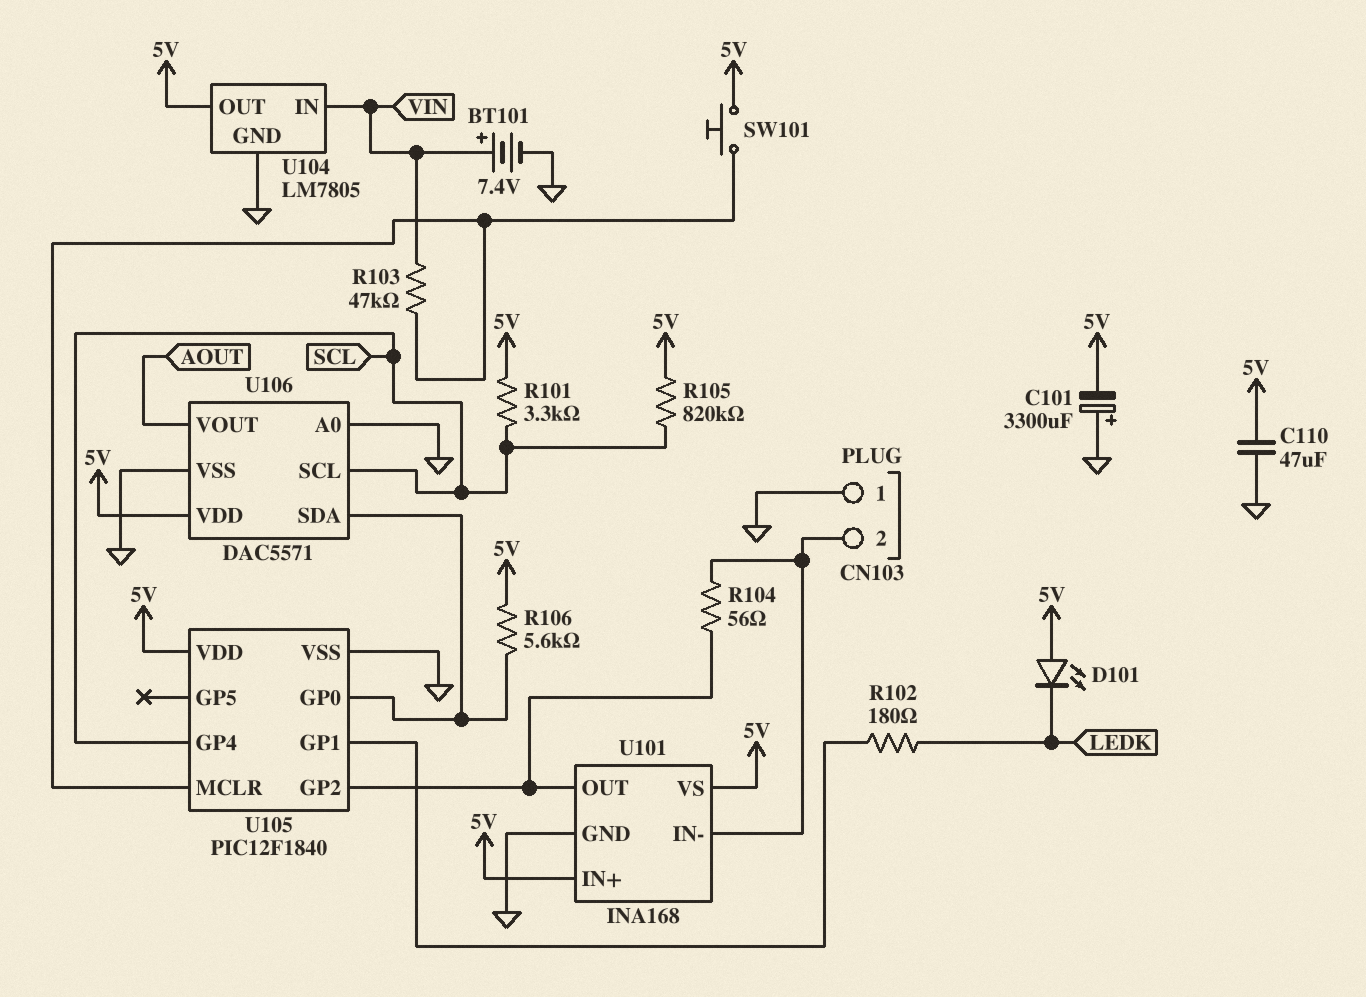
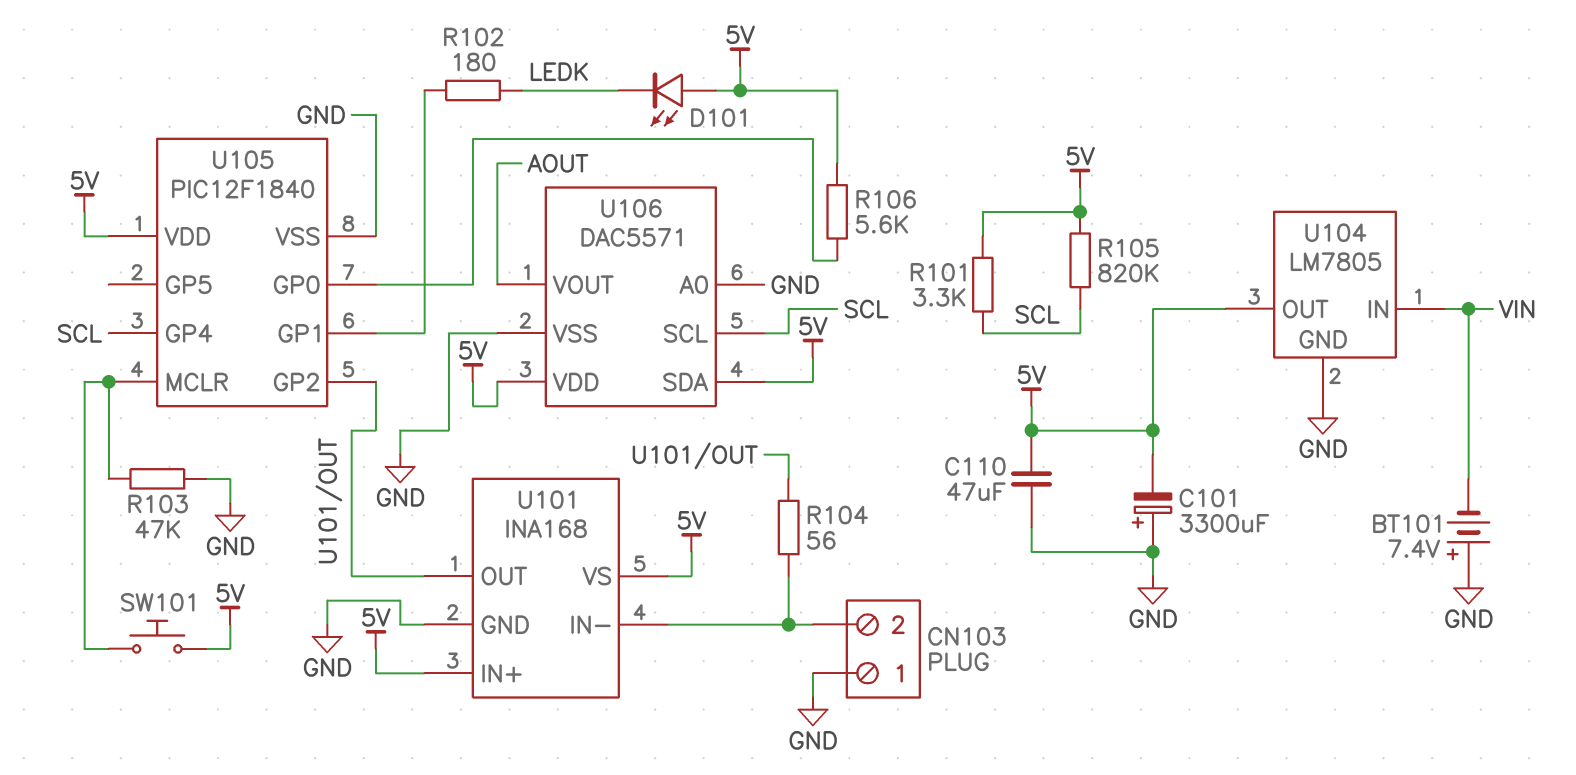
BT101: 7.4V (plus VIN, minus GND) -> 7.4V (plus GND, minus VIN)
R103: 47k (U105/MCLR, VIN) -> 47k (GND, U105/MCLR)
U106 pin SDA: U105/GP0 -> 5V

